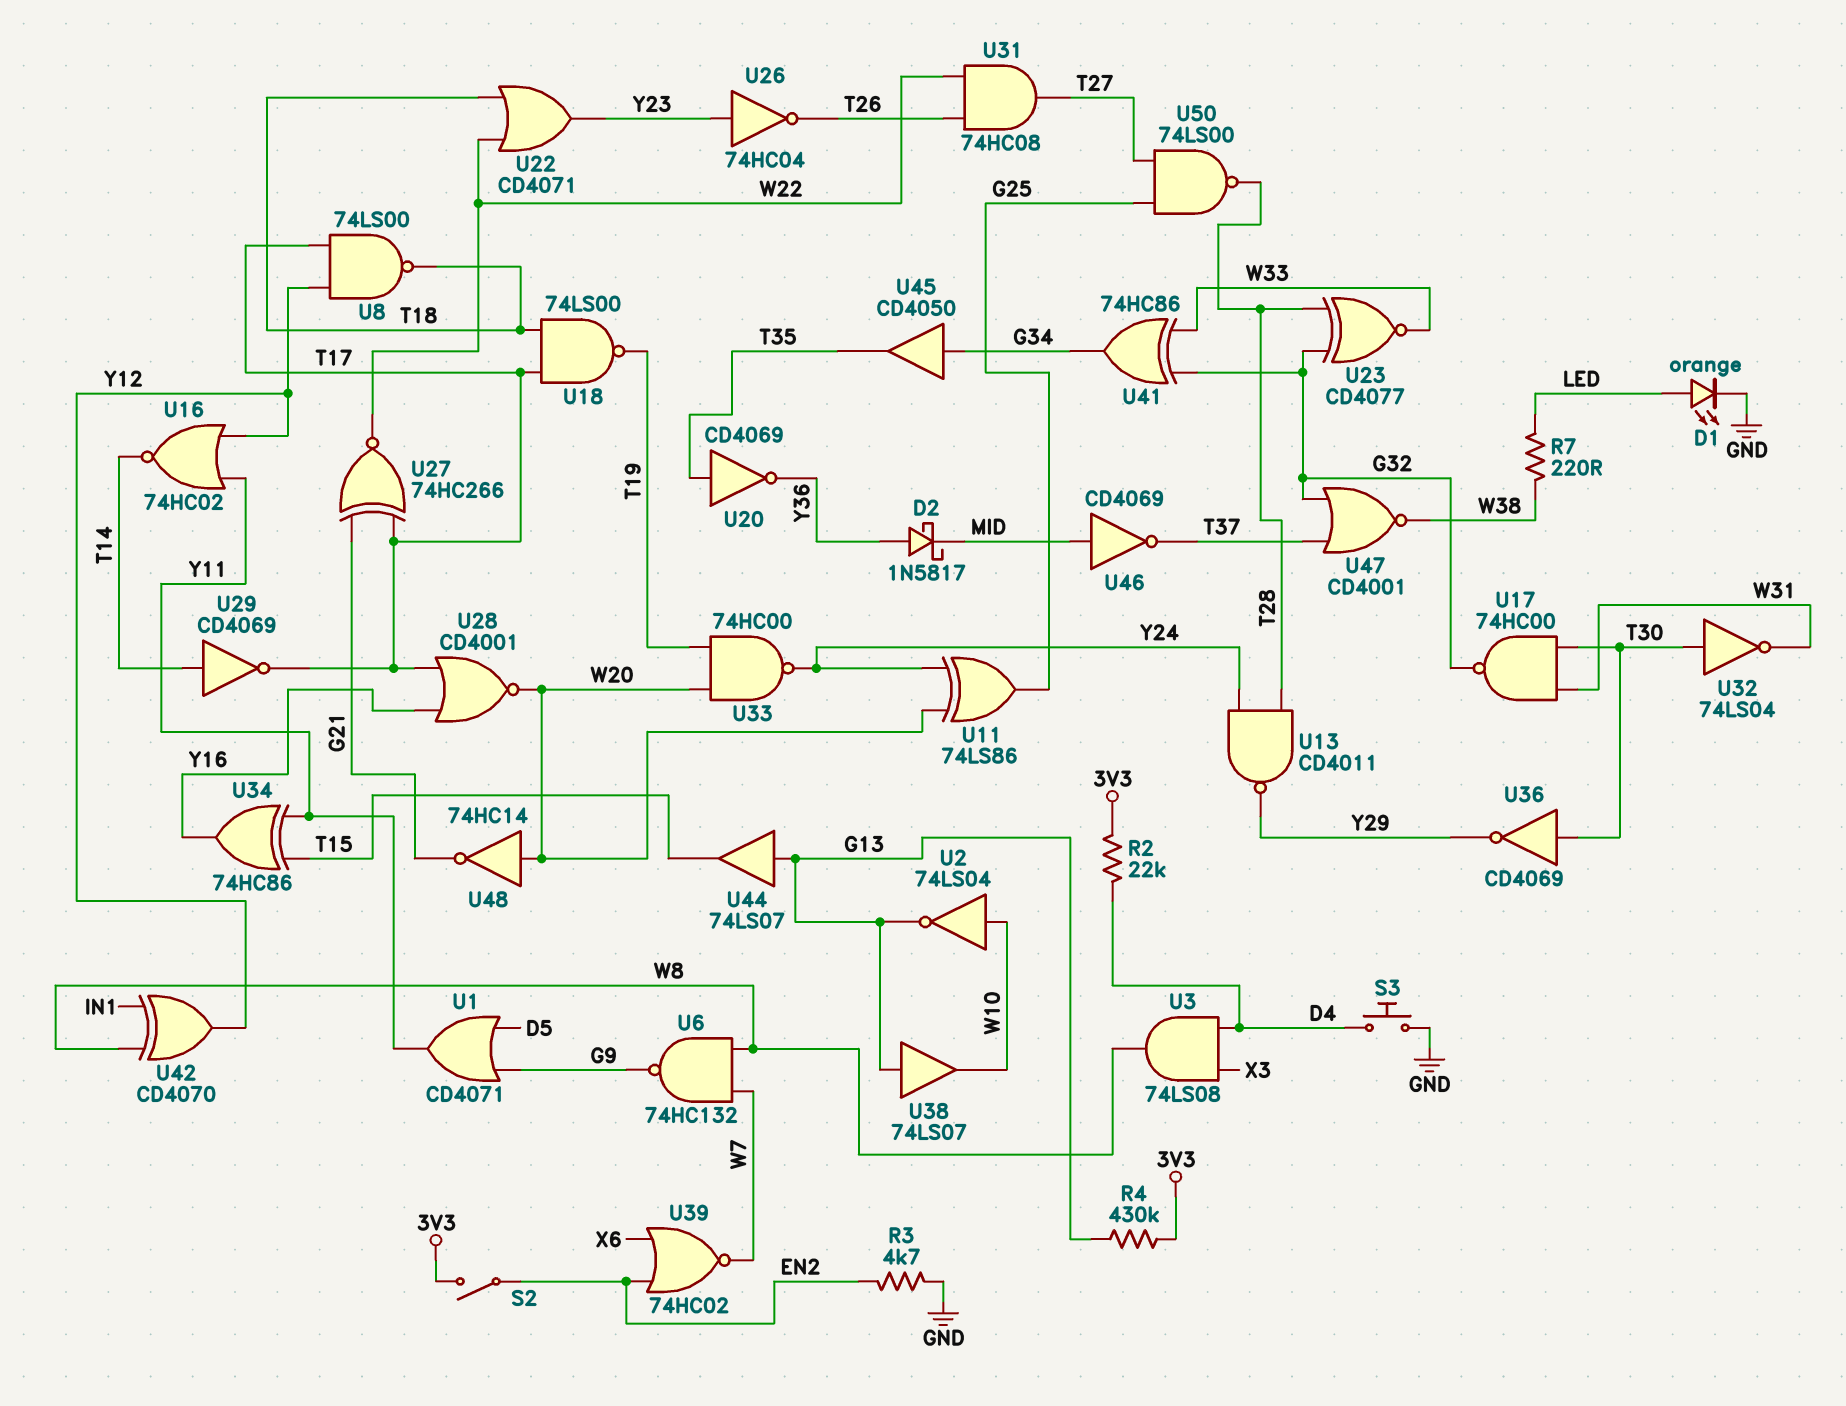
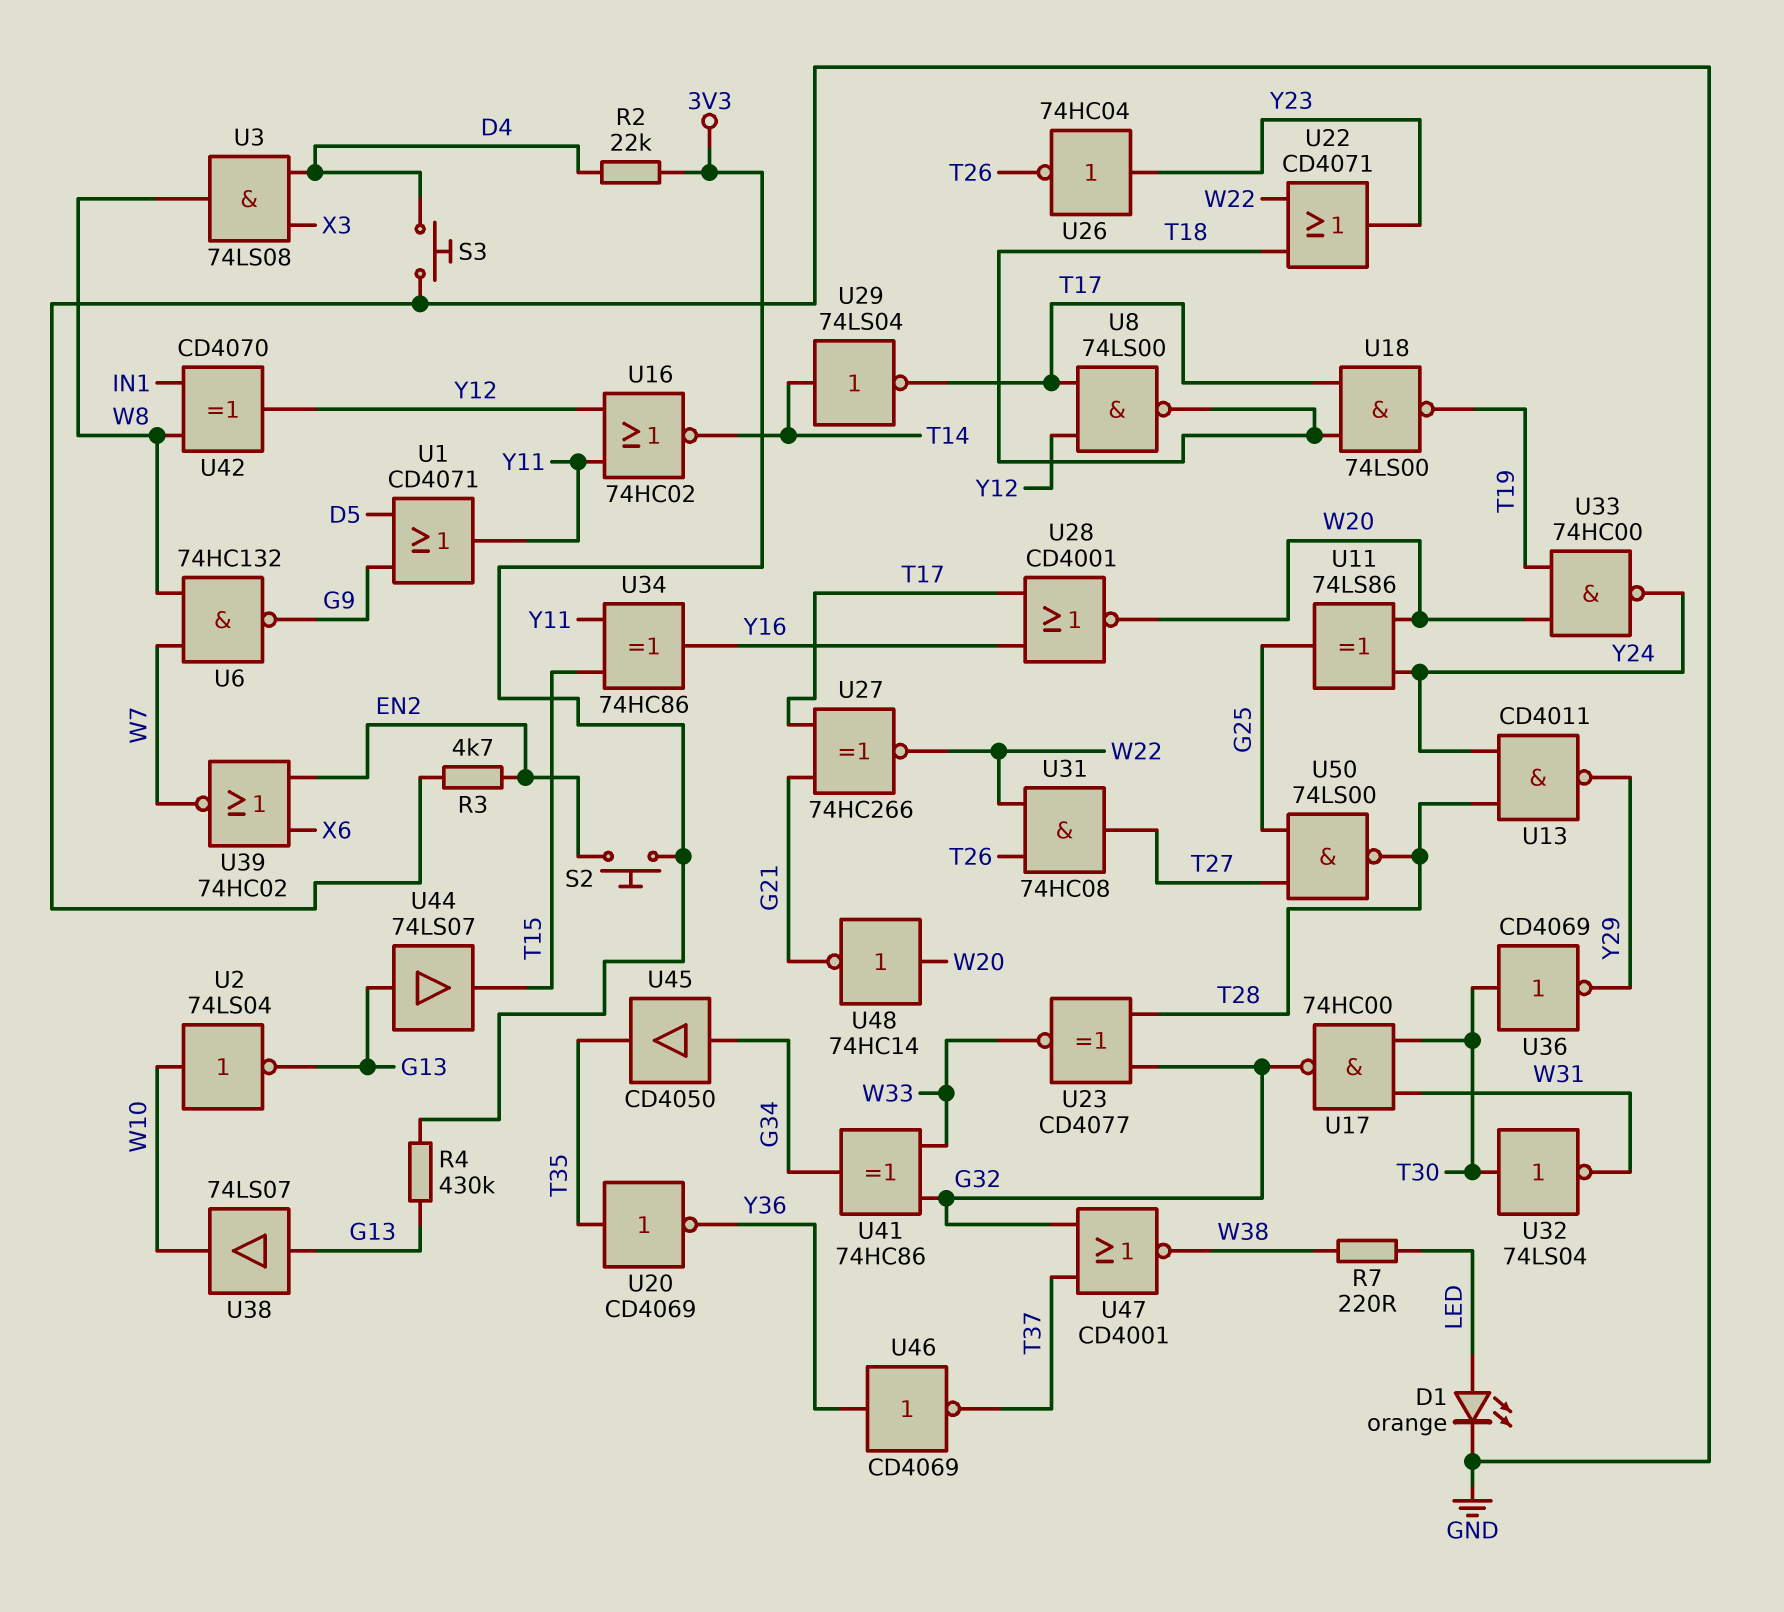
D2: schottky 1N5817 (A Y36, K MID) -> none
S2: switch (3V3, EN2) -> button (3V3, EN2)
U29: NOT CD4069 (in T14, out T17) -> NOT 74LS04 (in T14, out T17)
U46: NOT CD4069 (in MID, out T37) -> NOT CD4069 (in Y36, out T37)

